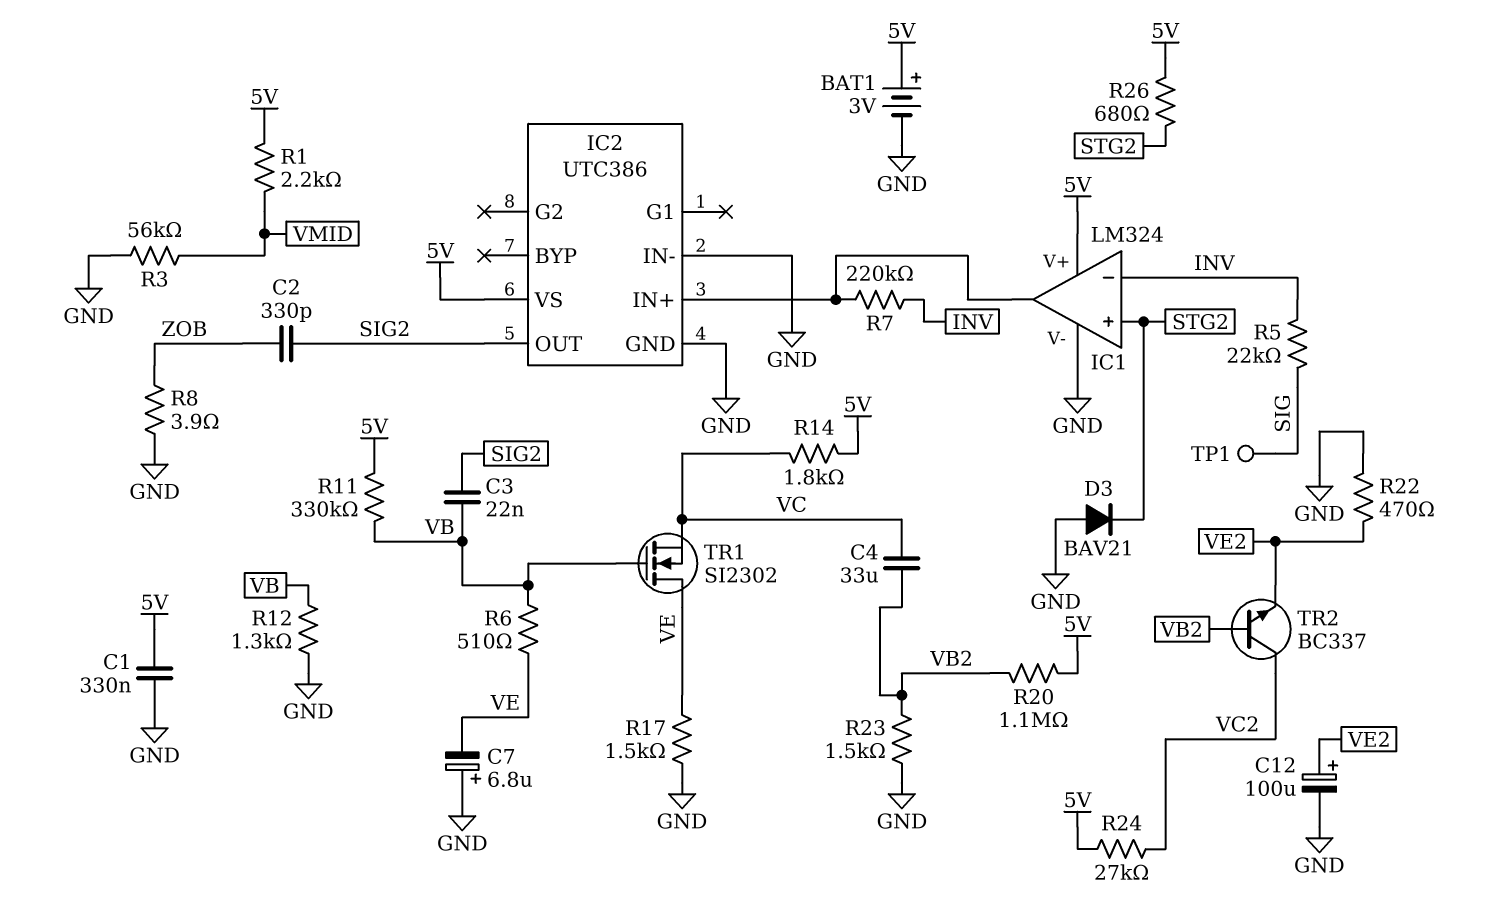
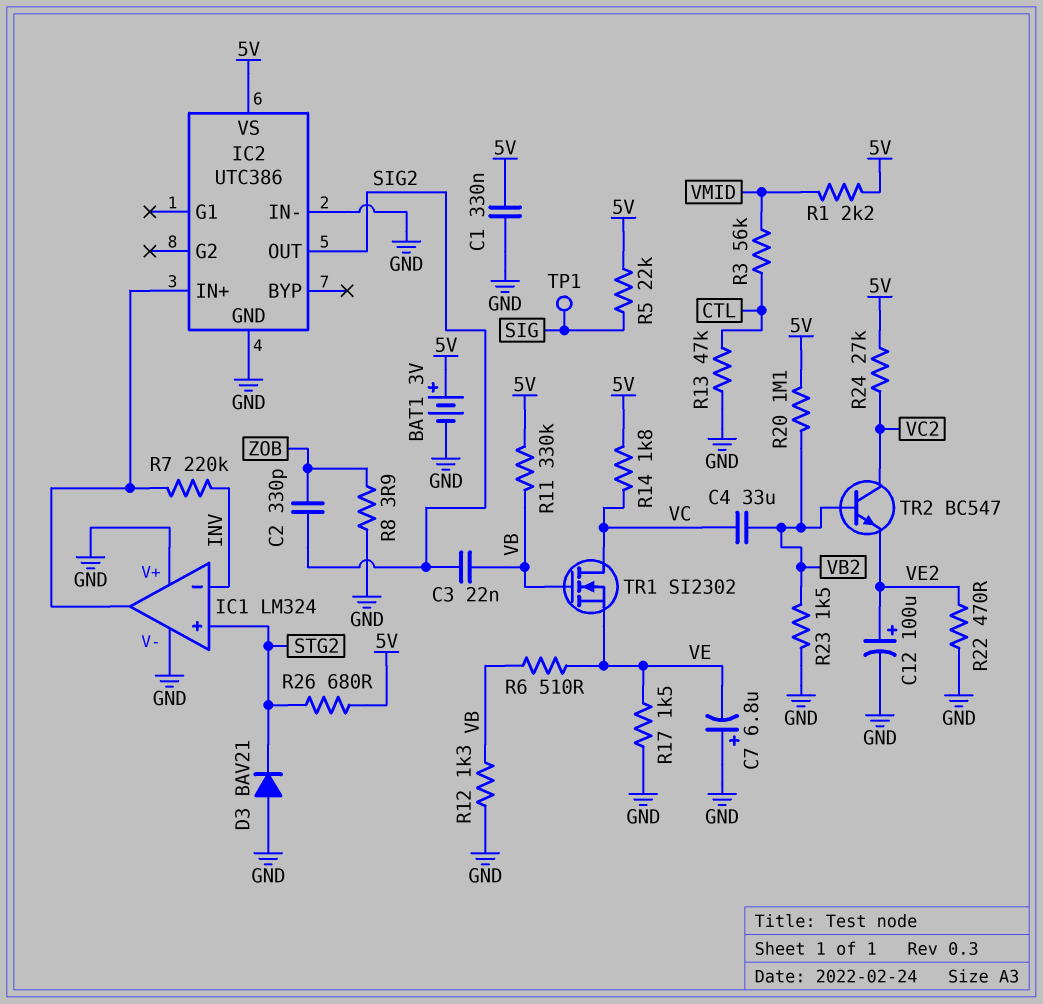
IC1 pin V+: 5V -> GND
R3: 56k (GND, VMID) -> 56k (CTL, VMID)
R5: 22k (INV, SIG) -> 22k (5V, SIG)
R13: none -> 47k (CTL, GND)
TR1: NMOS SI2302 (G VB, D VE, S VC) -> NMOS SI2302 (G VB, D VC, S VE)
TR2: NPN BC337 (B VB2, C VC2, E VE2) -> NPN BC547 (B VB2, C VC2, E VE2)

